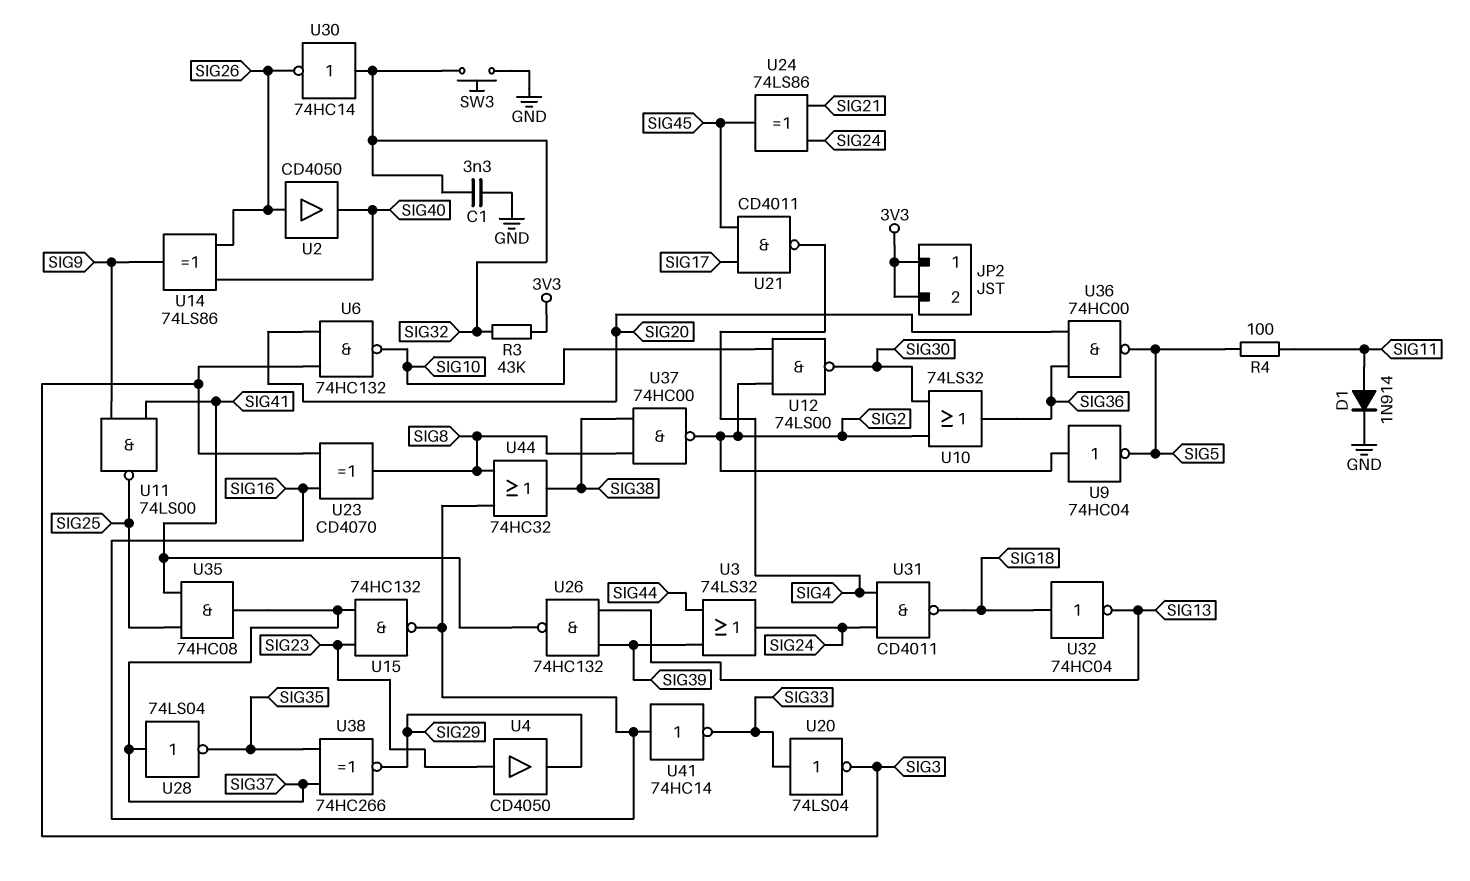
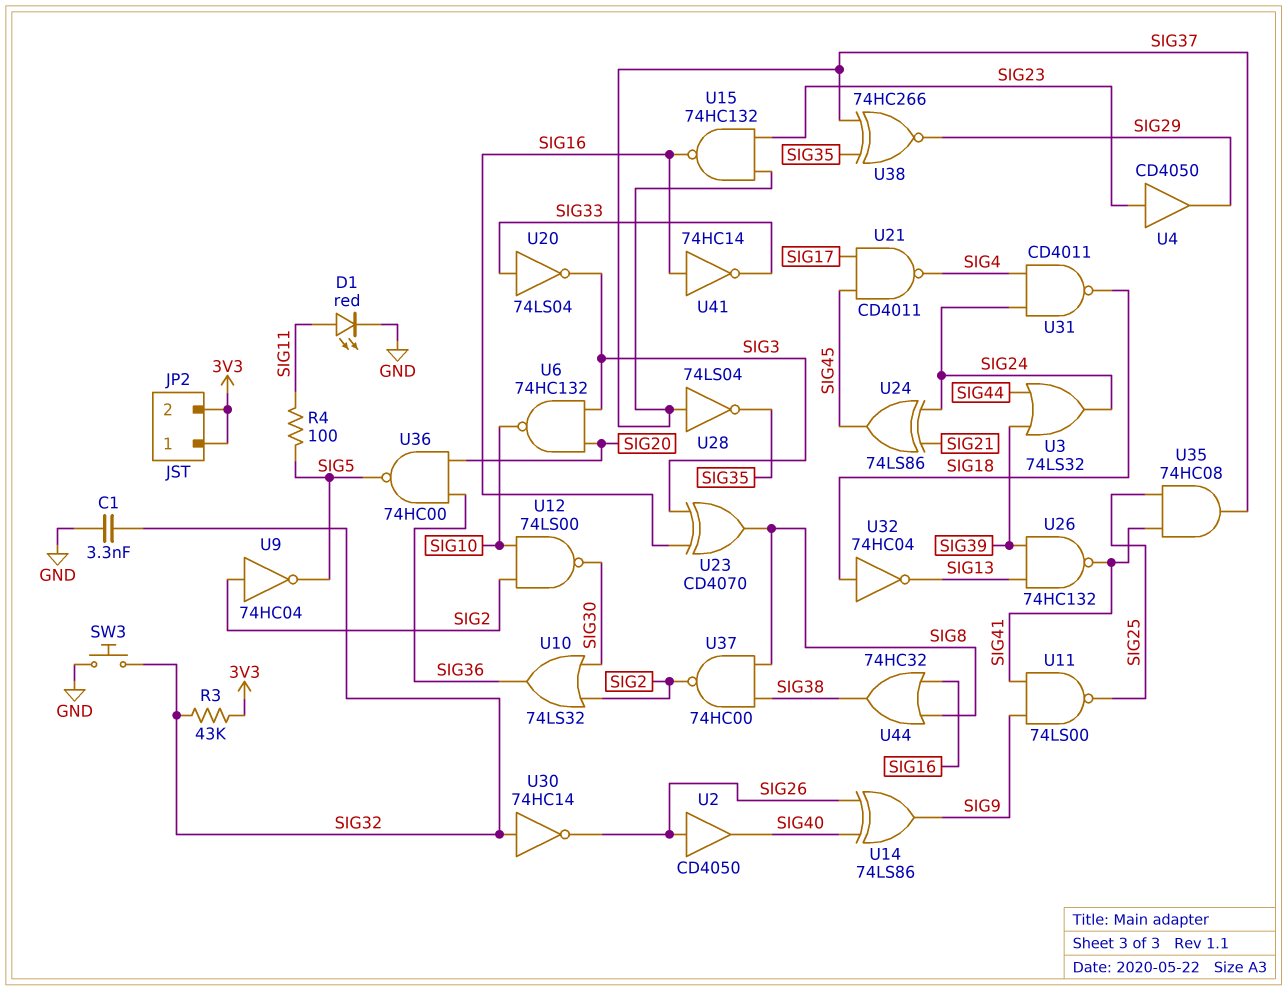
D1: diode 1N914 (A SIG11, K GND) -> LED red (A SIG11, K GND)

